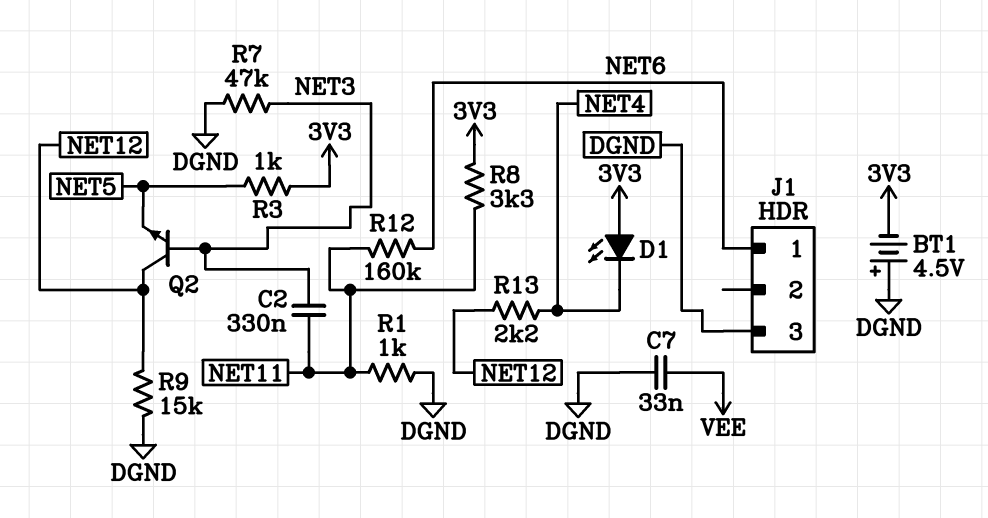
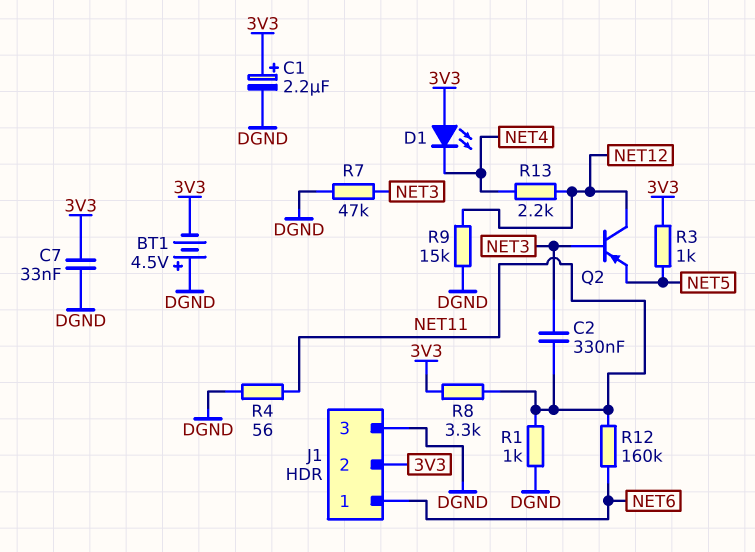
C1: none -> 2.2uF (plus 3V3, minus DGND)
C7: 33nF (DGND, VEE) -> 33nF (3V3, DGND)
J1 pin 2: none -> 3V3
Q2: NPN (B NET3, C NET12, E NET5) -> PNP (B NET3, C NET12, E NET5)
R4: none -> 56 (DGND, NET11)

